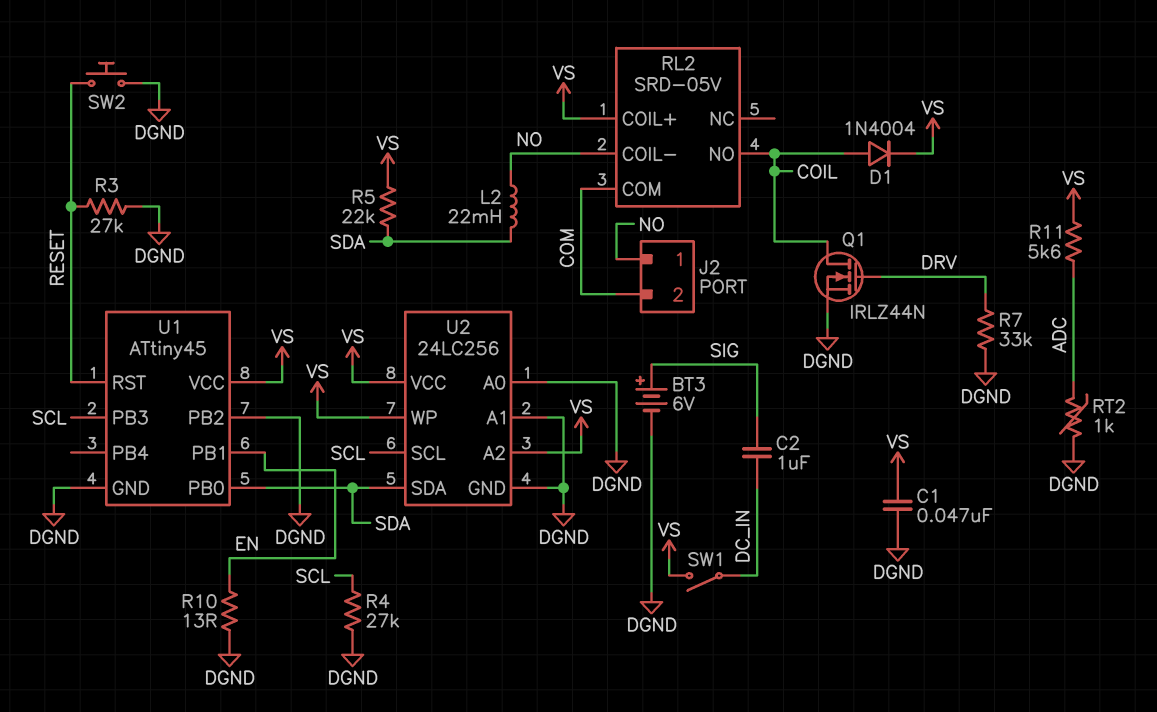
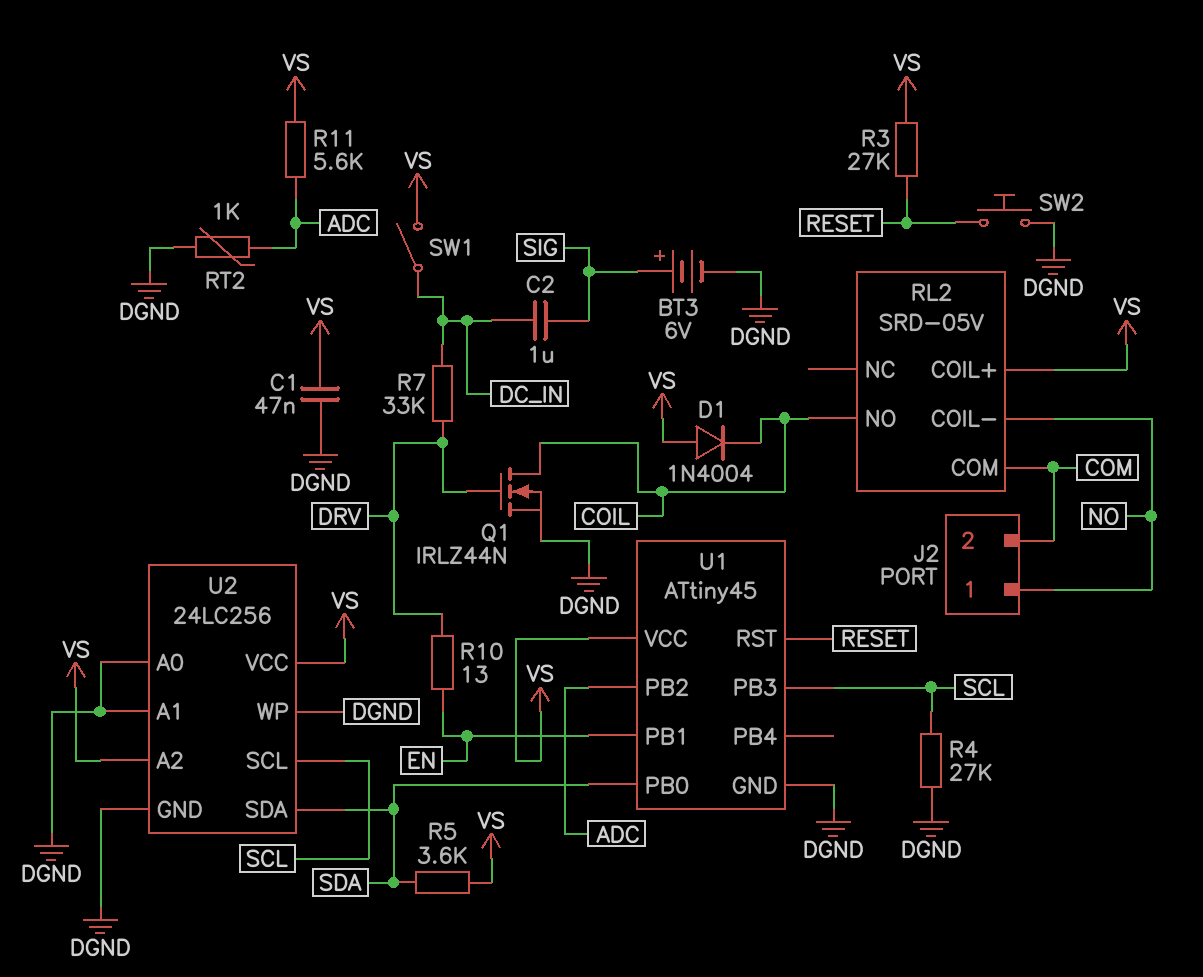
D1: diode 1N4004 (A COIL, K VS) -> diode 1N4004 (A VS, K COIL)
L2: 22mH (NO, SDA) -> none
R3: 27k (DGND, RESET) -> 27k (RESET, VS)
R5: 22k (SDA, VS) -> 3.6k (SDA, VS)
R7: 33k (DGND, DRV) -> 33k (DC_IN, DRV)
R10: 13 (DGND, EN) -> 13 (DRV, EN)
U1 pin PB2: DGND -> ADC
U2 pin WP: VS -> DGND

